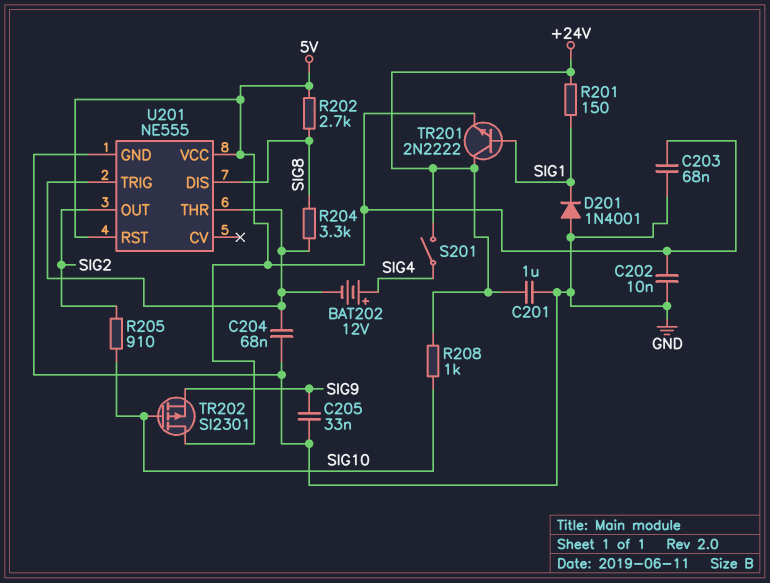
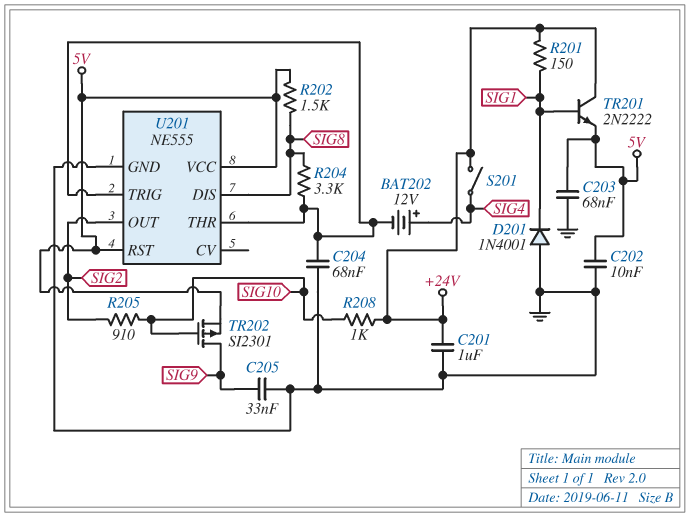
R202: 2.7k (5V, SIG8) -> 1.5k (5V, SIG8)
TR202: PMOS SI2301 (G SIG10, D 5V, S SIG9) -> PMOS SI2301 (G SIG10, D SIG9, S 5V)

